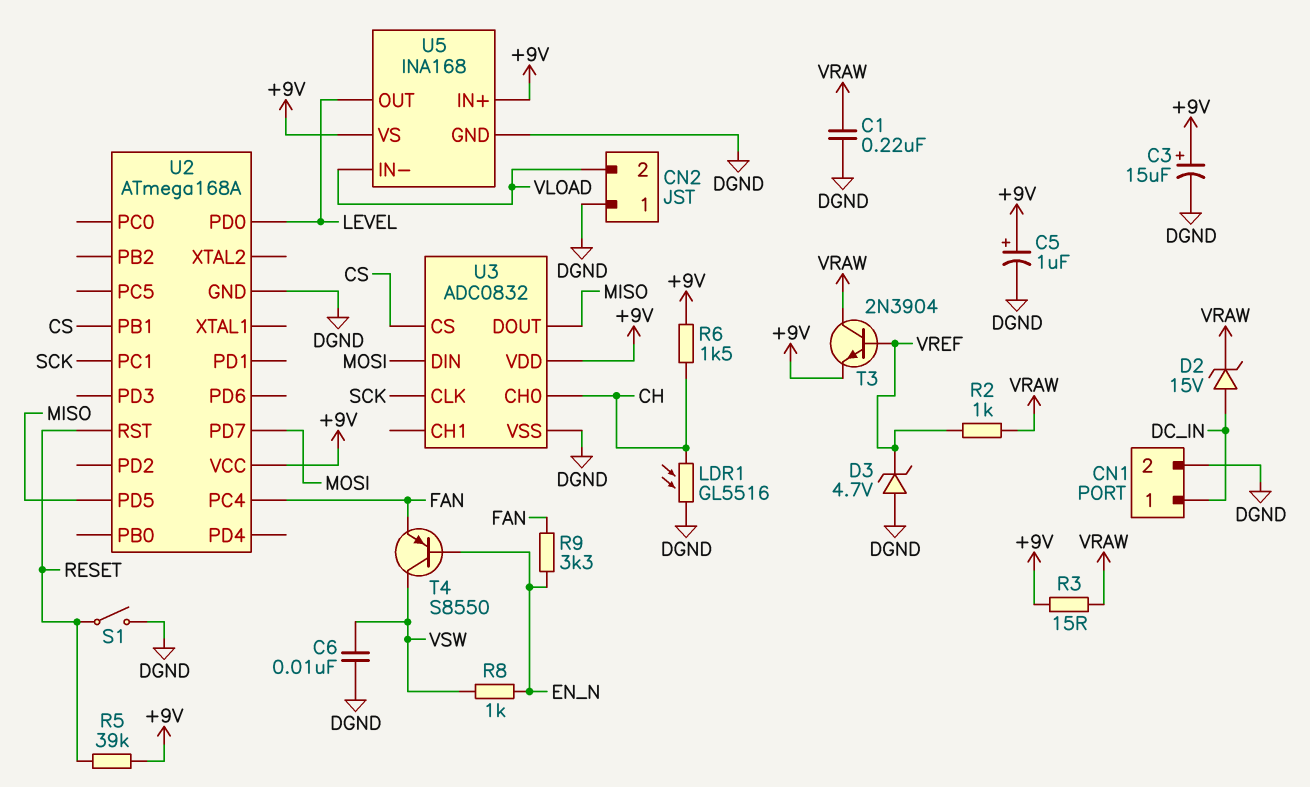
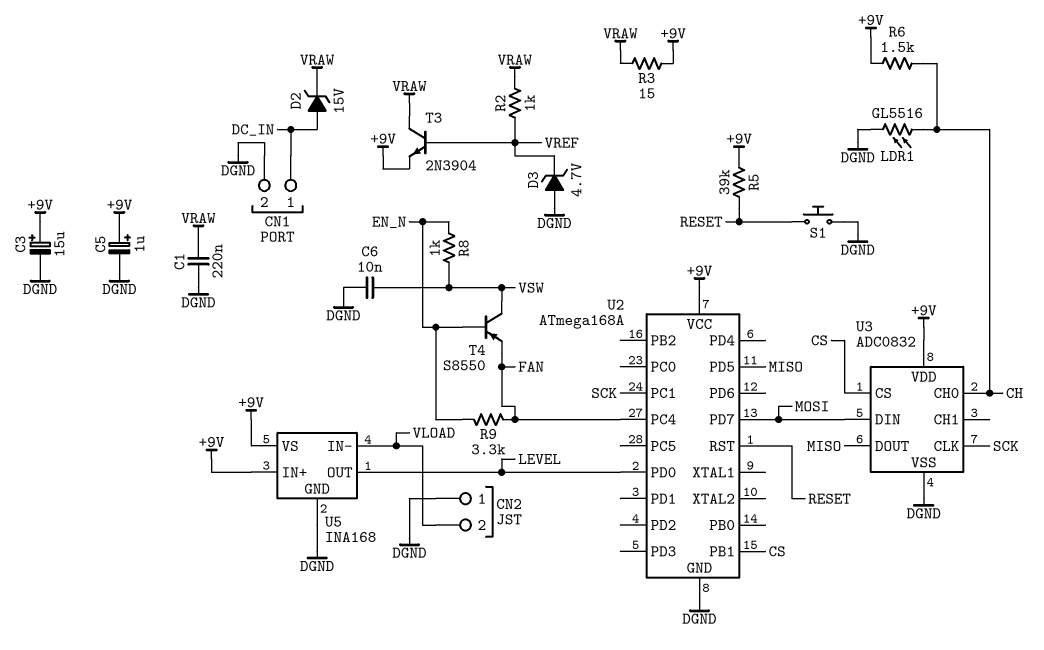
S1: switch (DGND, RESET) -> button (DGND, RESET)

